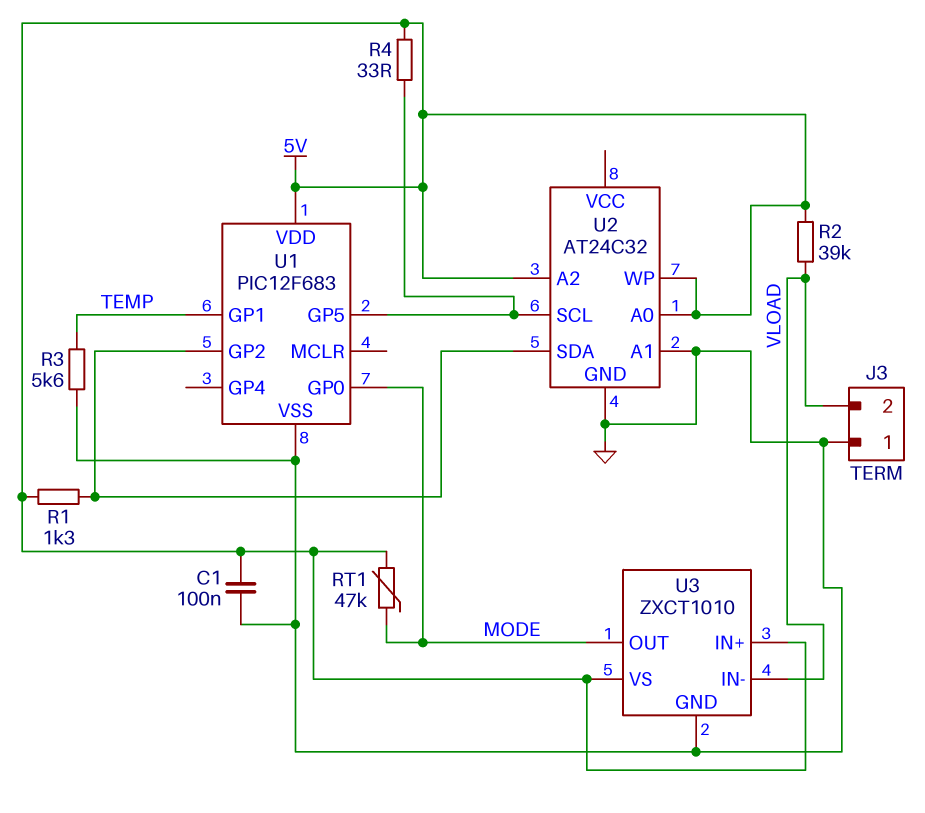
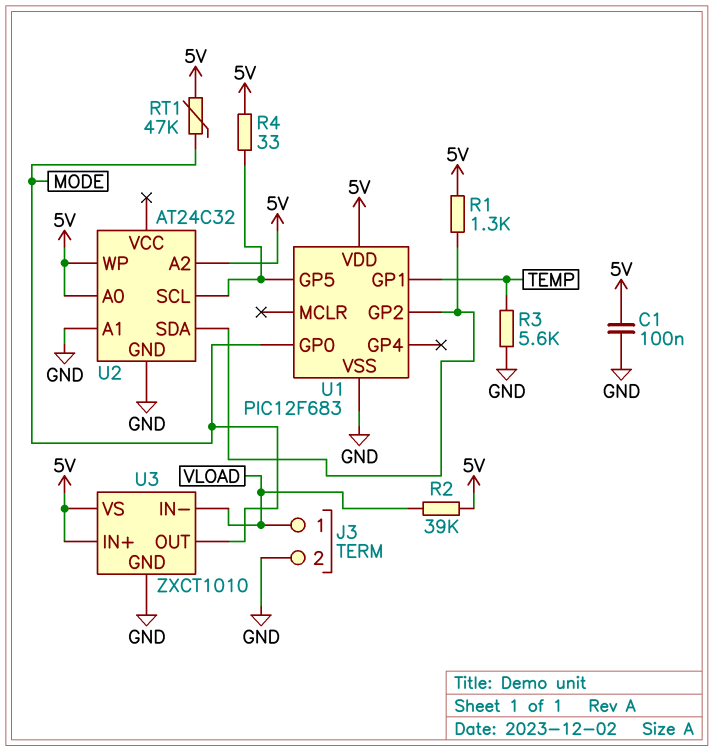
J3 pin 1: GND -> VLOAD
J3 pin 2: VLOAD -> GND

